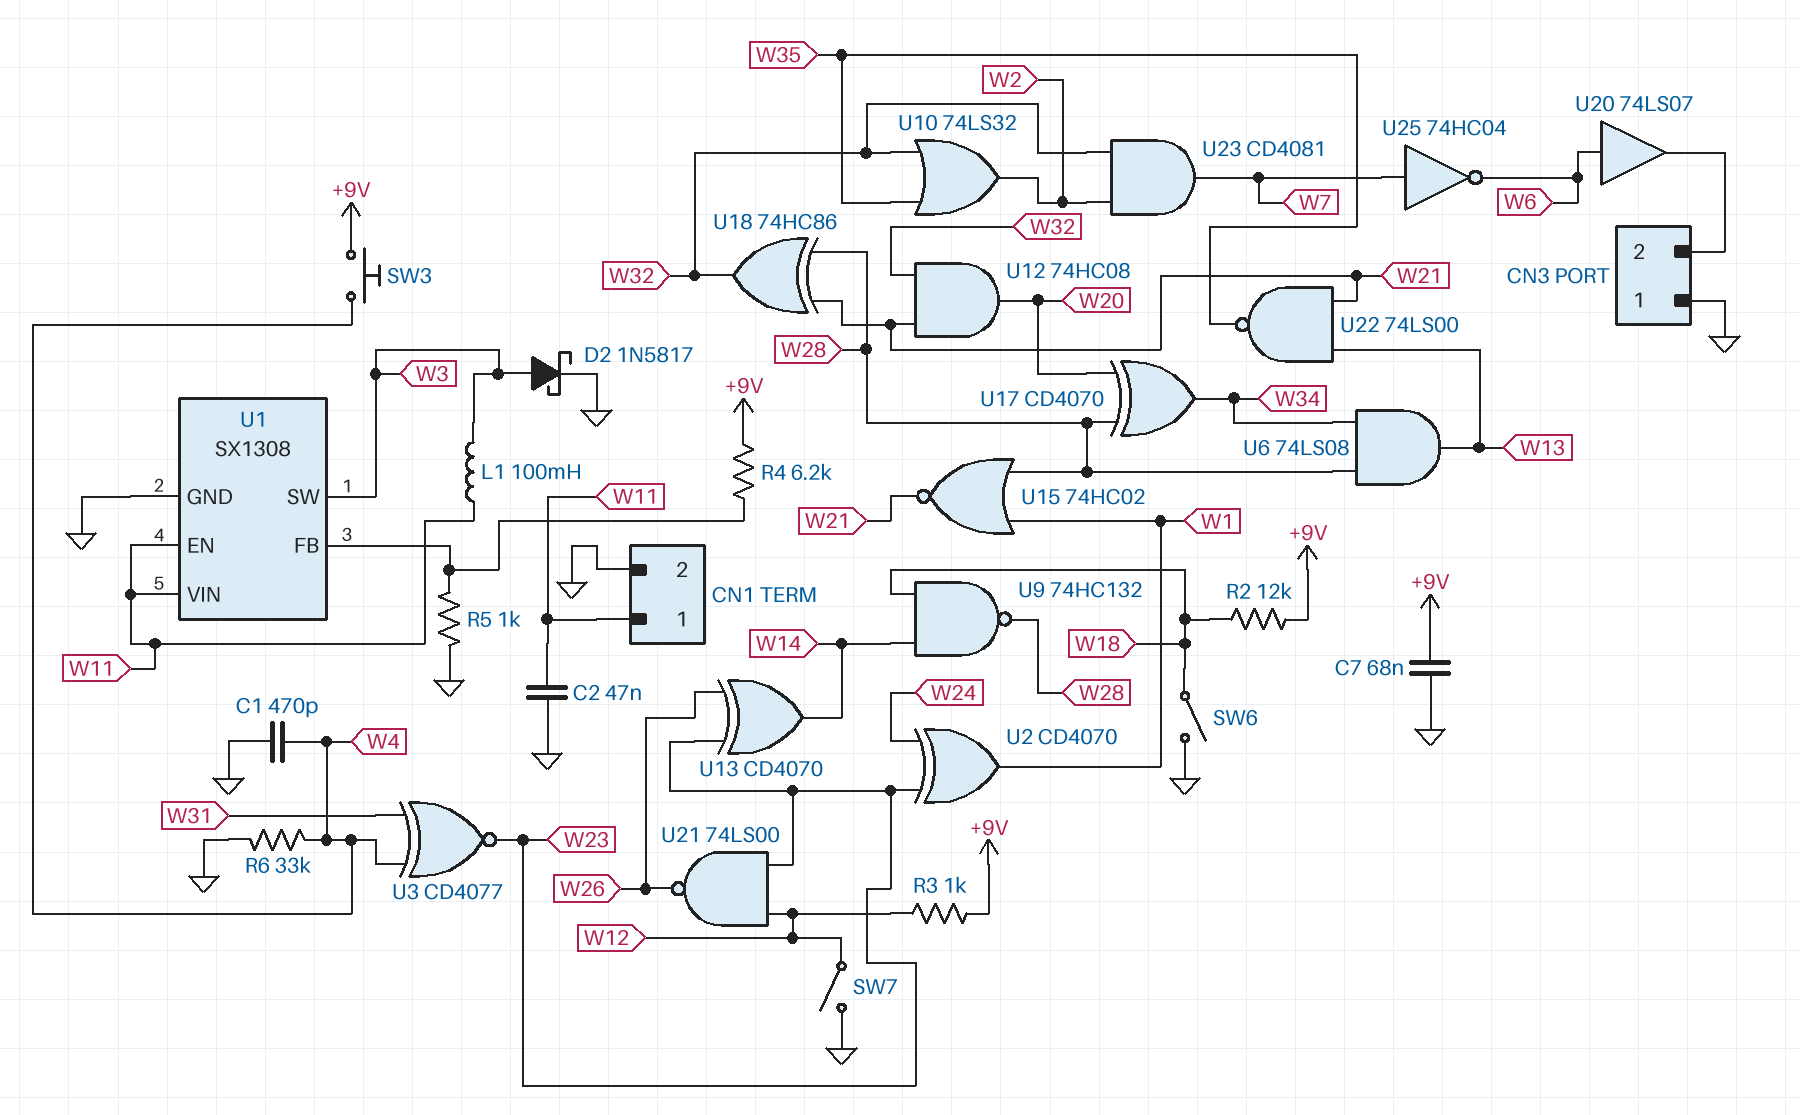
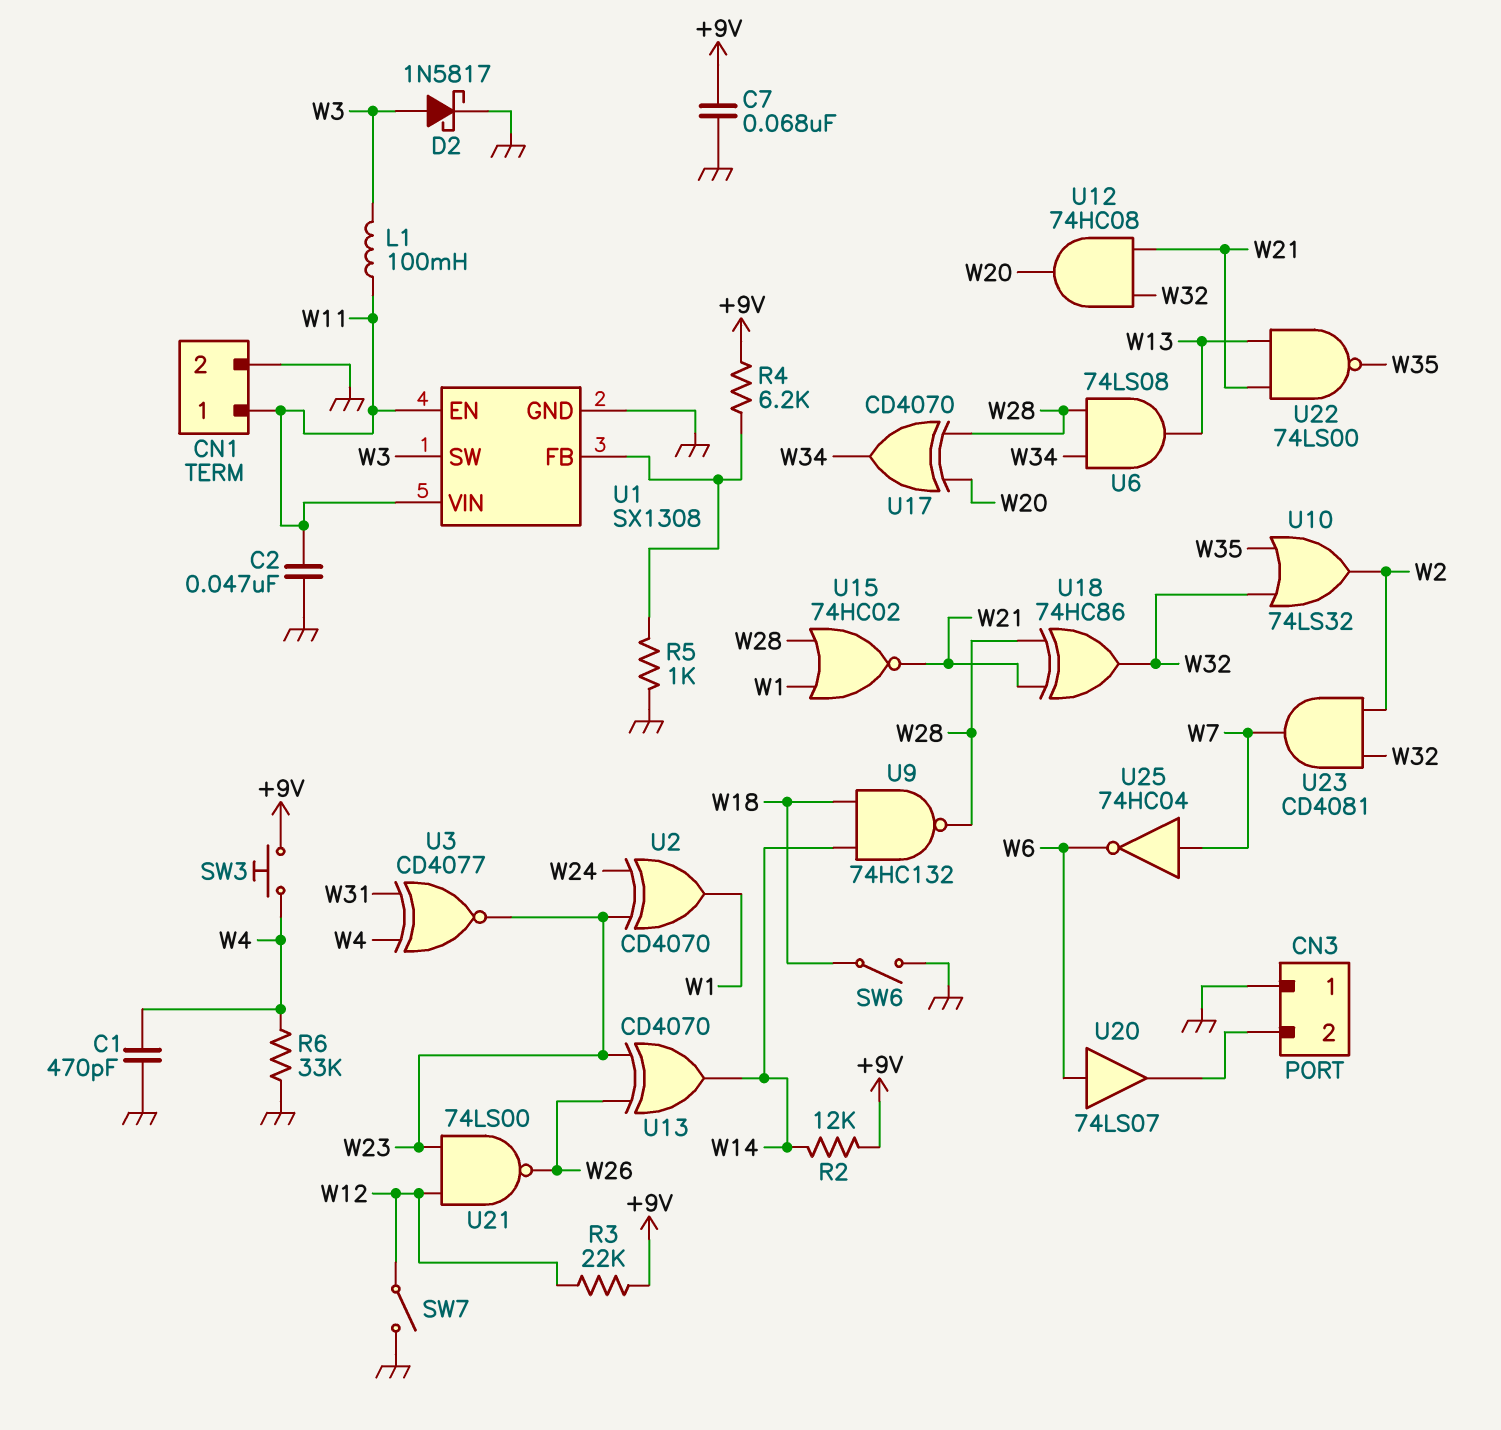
R2: 12k (+9V, W18) -> 12k (+9V, W14)
R3: 1k (+9V, W12) -> 22k (+9V, W12)

